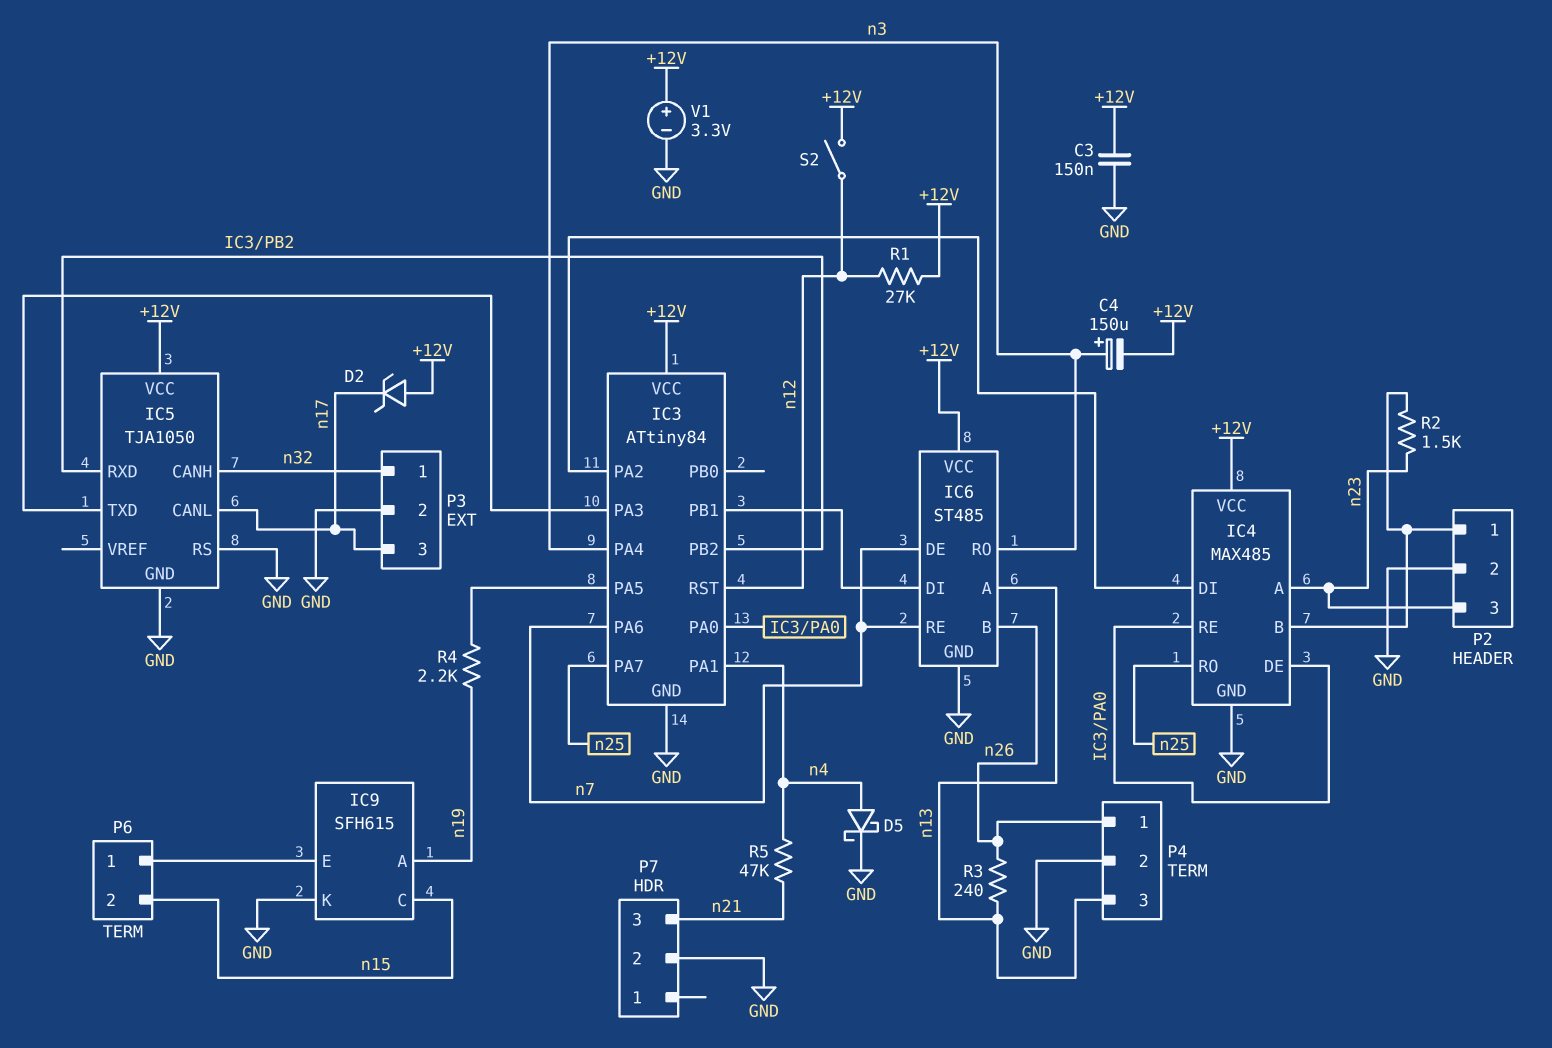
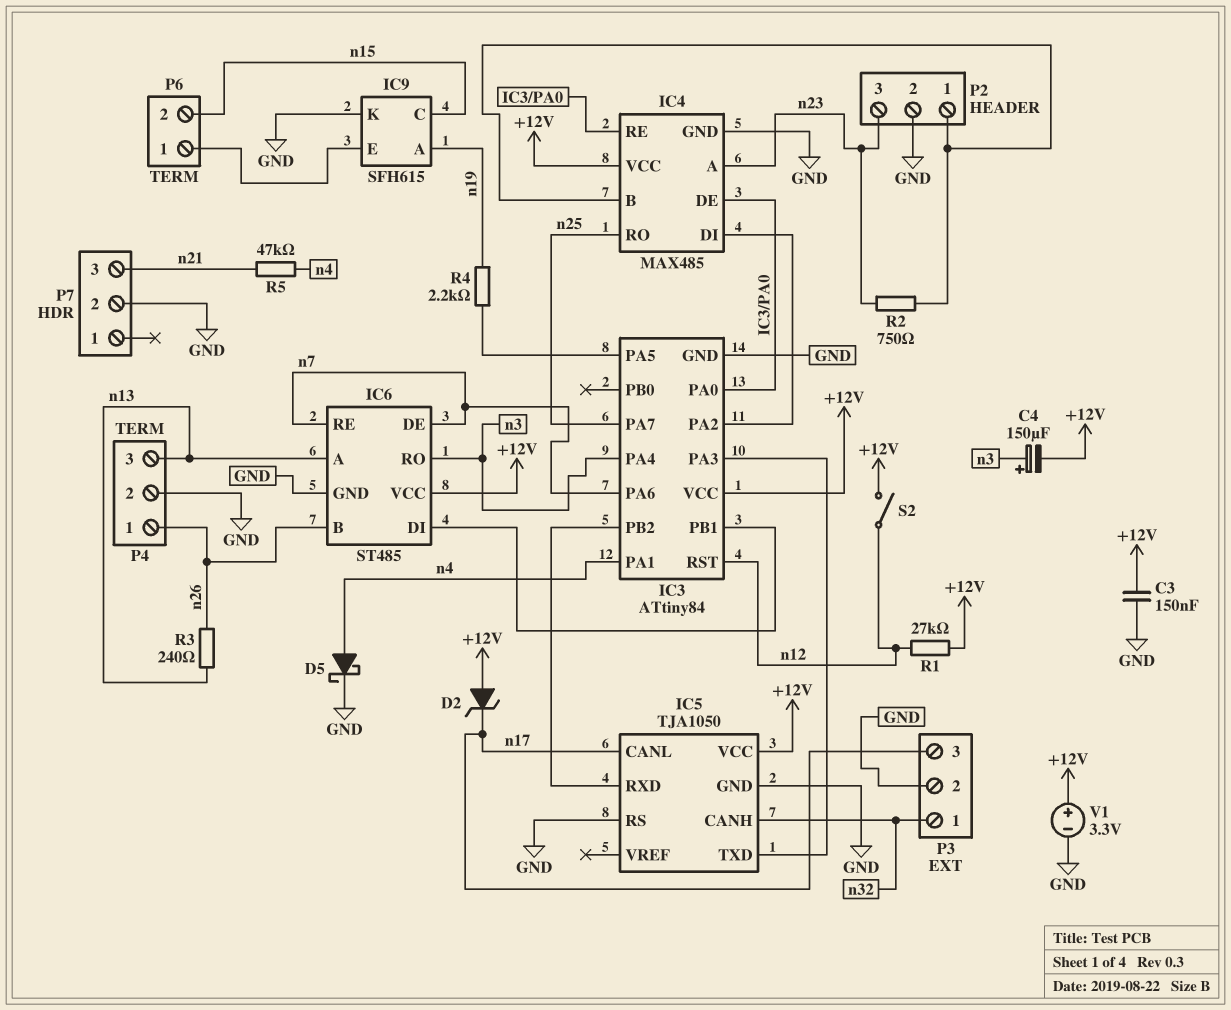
R2: 1.5k (IC4/B, n23) -> 750 (IC4/B, n23)

